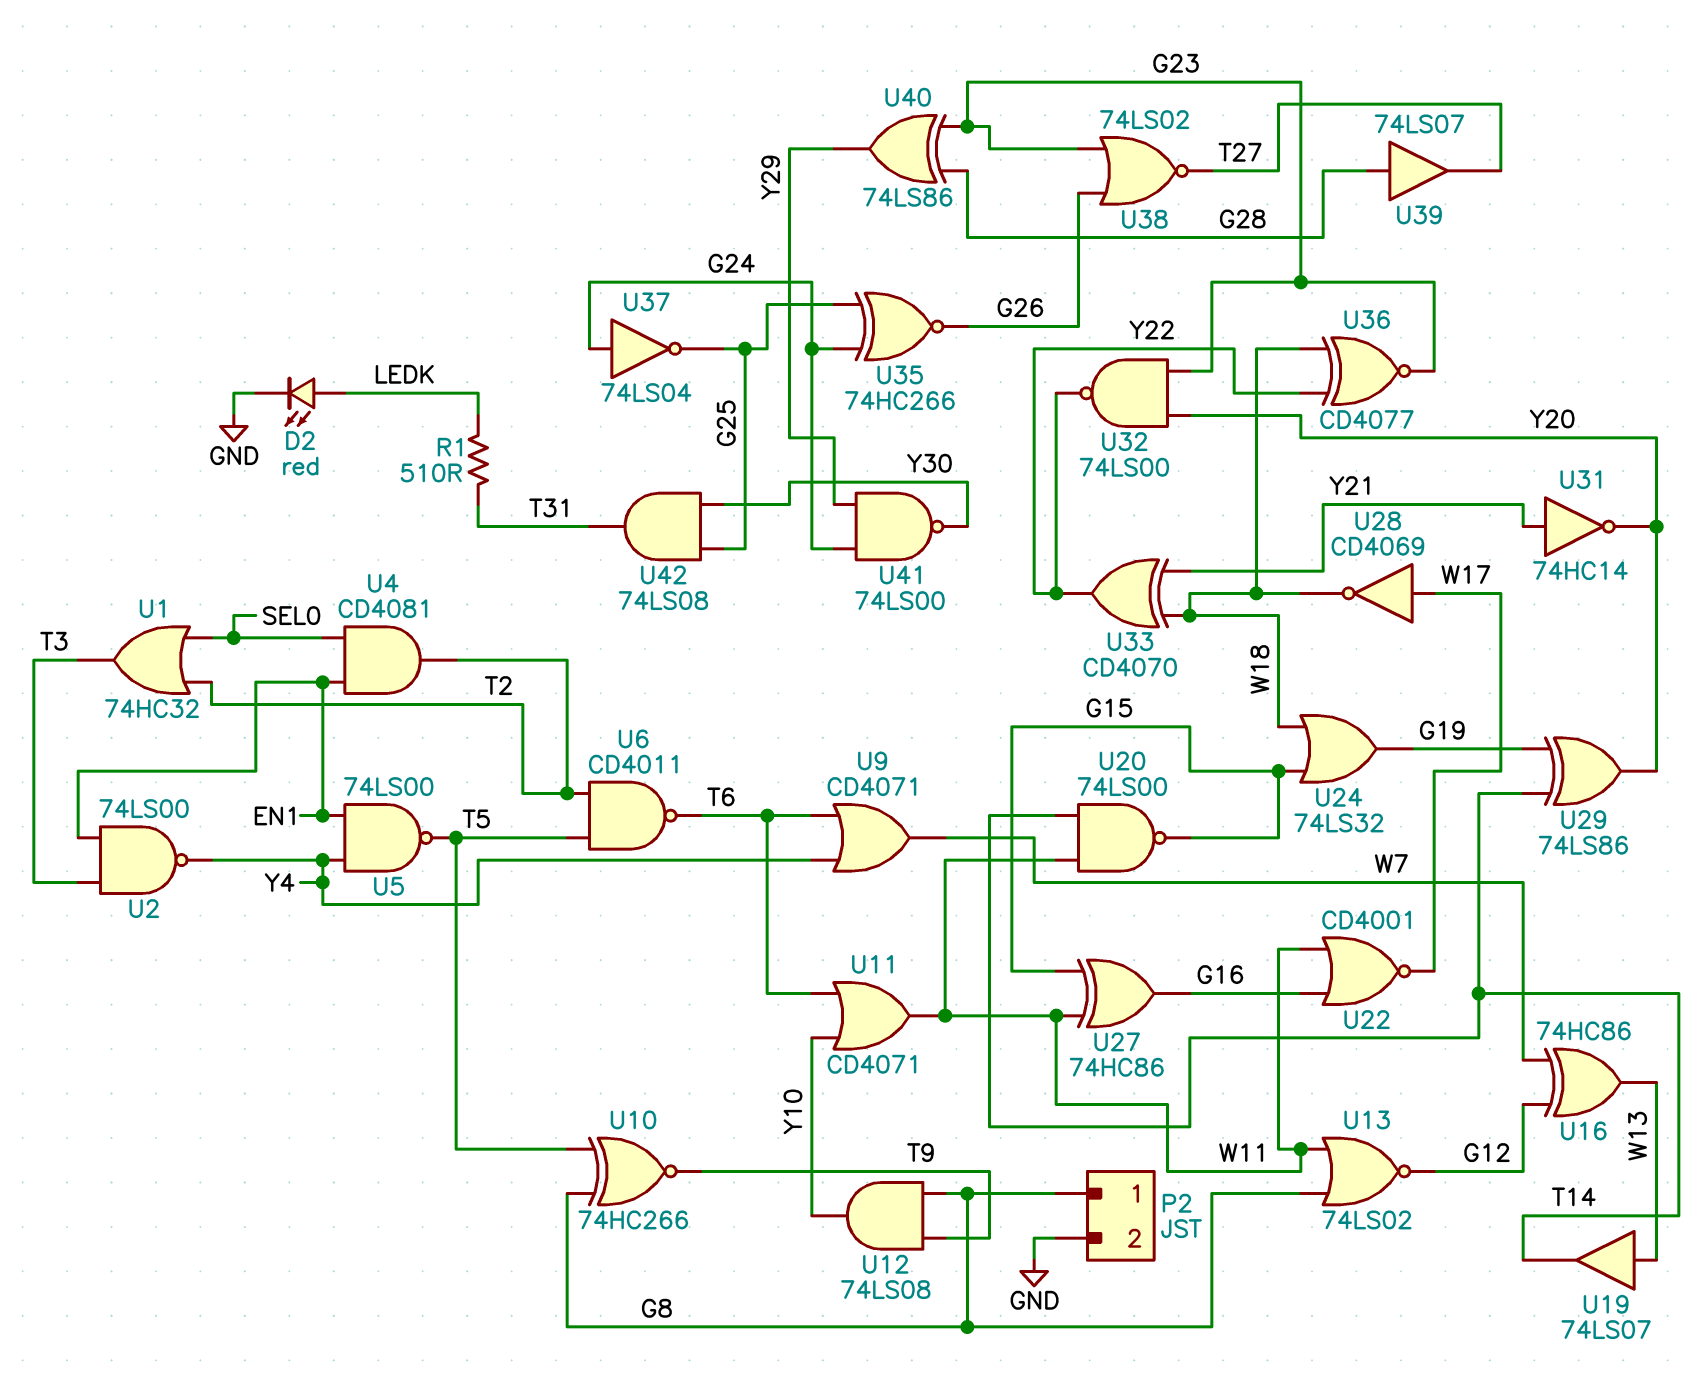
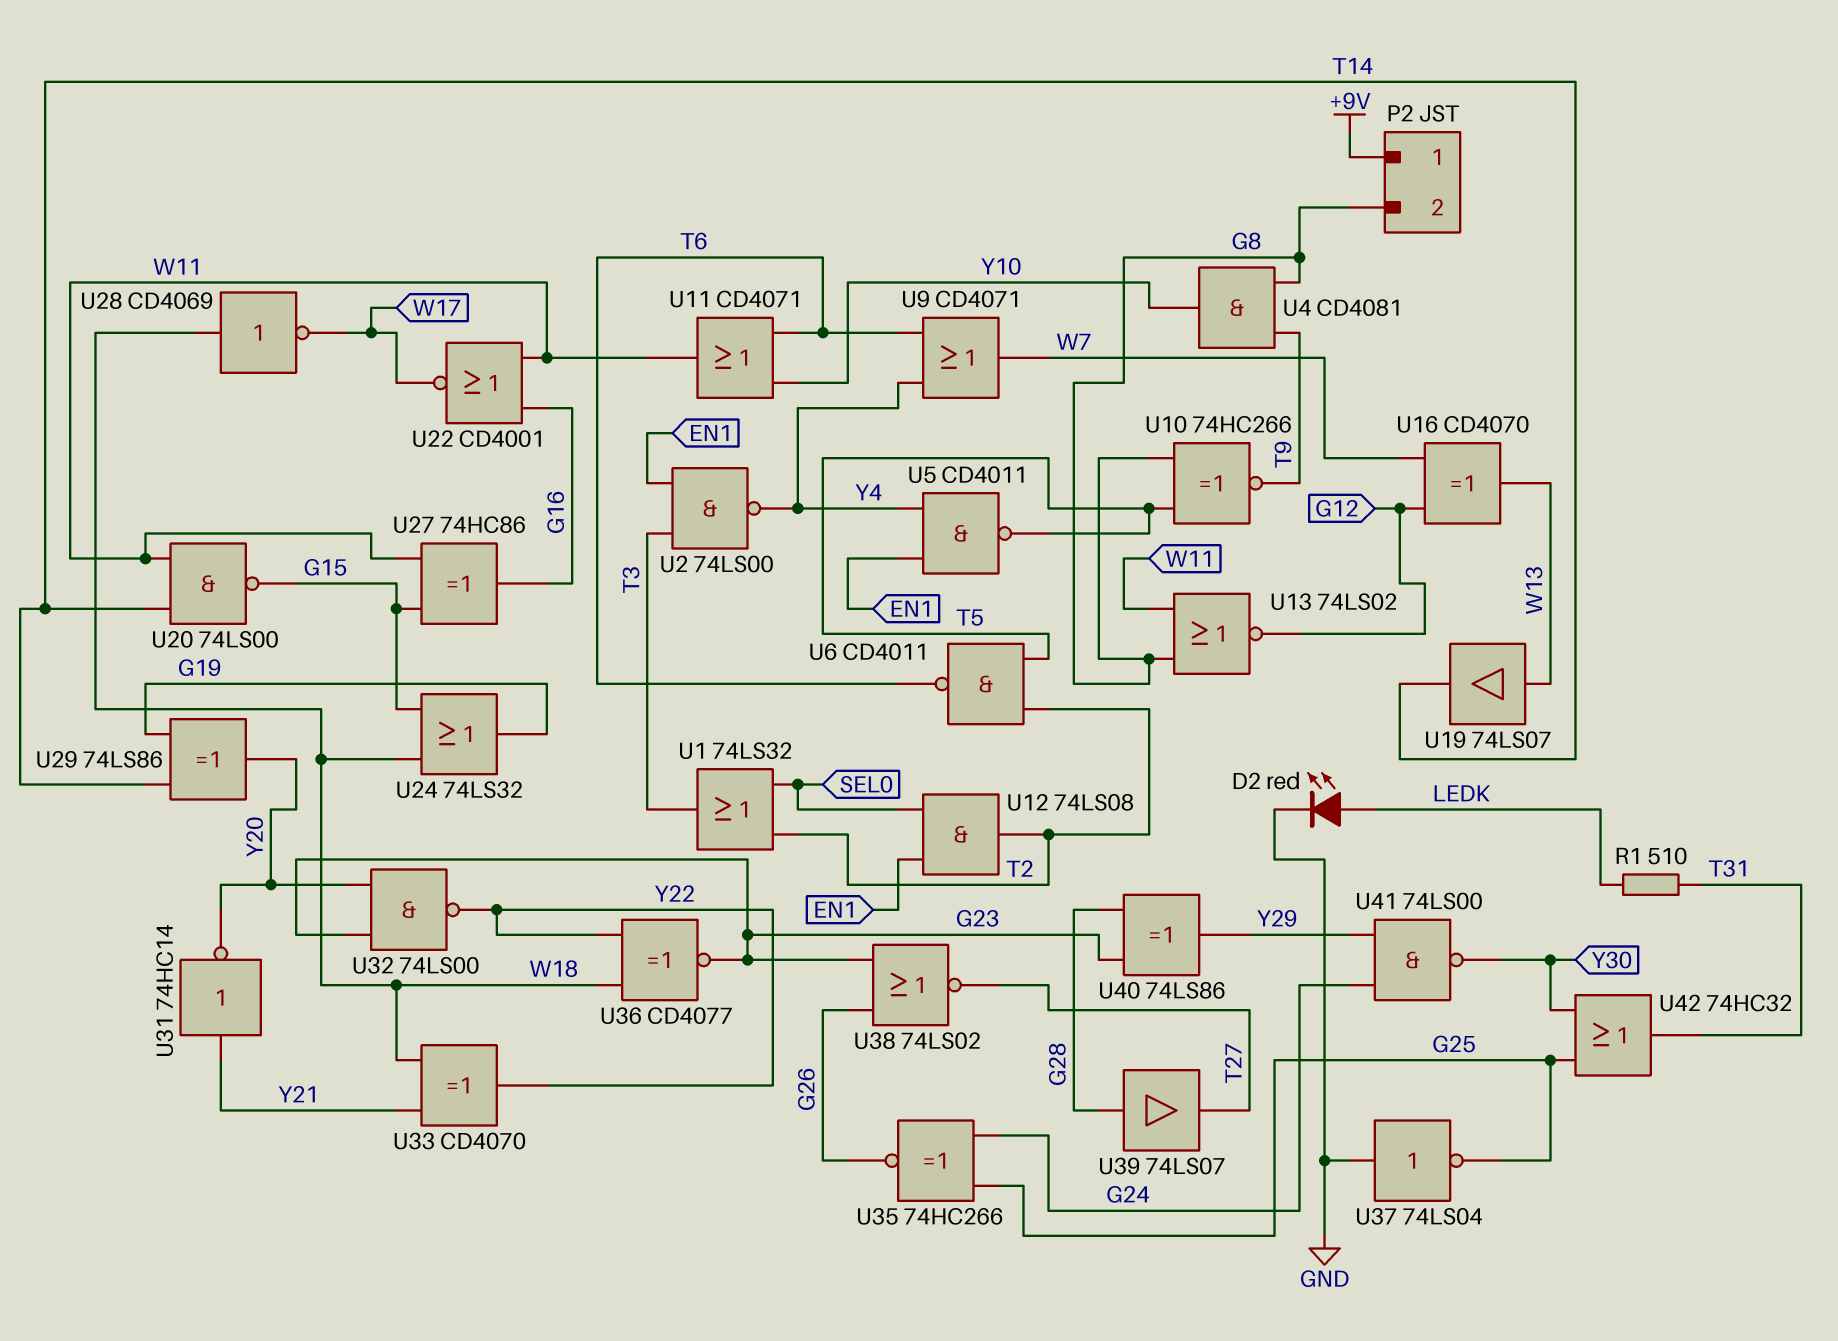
P2 pin 1: G8 -> +9V
P2 pin 2: GND -> G8
U1: OR 74HC32 (in SEL0, in T2, out T3) -> OR 74LS32 (in SEL0, in T2, out T3)
U4: AND CD4081 (in EN1, in SEL0, out T2) -> AND CD4081 (in G8, in T9, out Y10)
U5: NAND 74LS00 (in EN1, in Y4, out T5) -> NAND CD4011 (in EN1, in Y4, out T5)
U12: AND 74LS08 (in G8, in T9, out Y10) -> AND 74LS08 (in EN1, in SEL0, out T2)
U16: XOR 74HC86 (in G12, in W7, out W13) -> XOR CD4070 (in G12, in W7, out W13)
U28: NOT CD4069 (in W17, out W18) -> NOT CD4069 (in W18, out W17)
U37: NOT 74LS04 (in G24, out G25) -> NOT 74LS04 (in GND, out G25)
U42: AND 74LS08 (in G25, in Y30, out T31) -> OR 74HC32 (in G25, in Y30, out T31)

